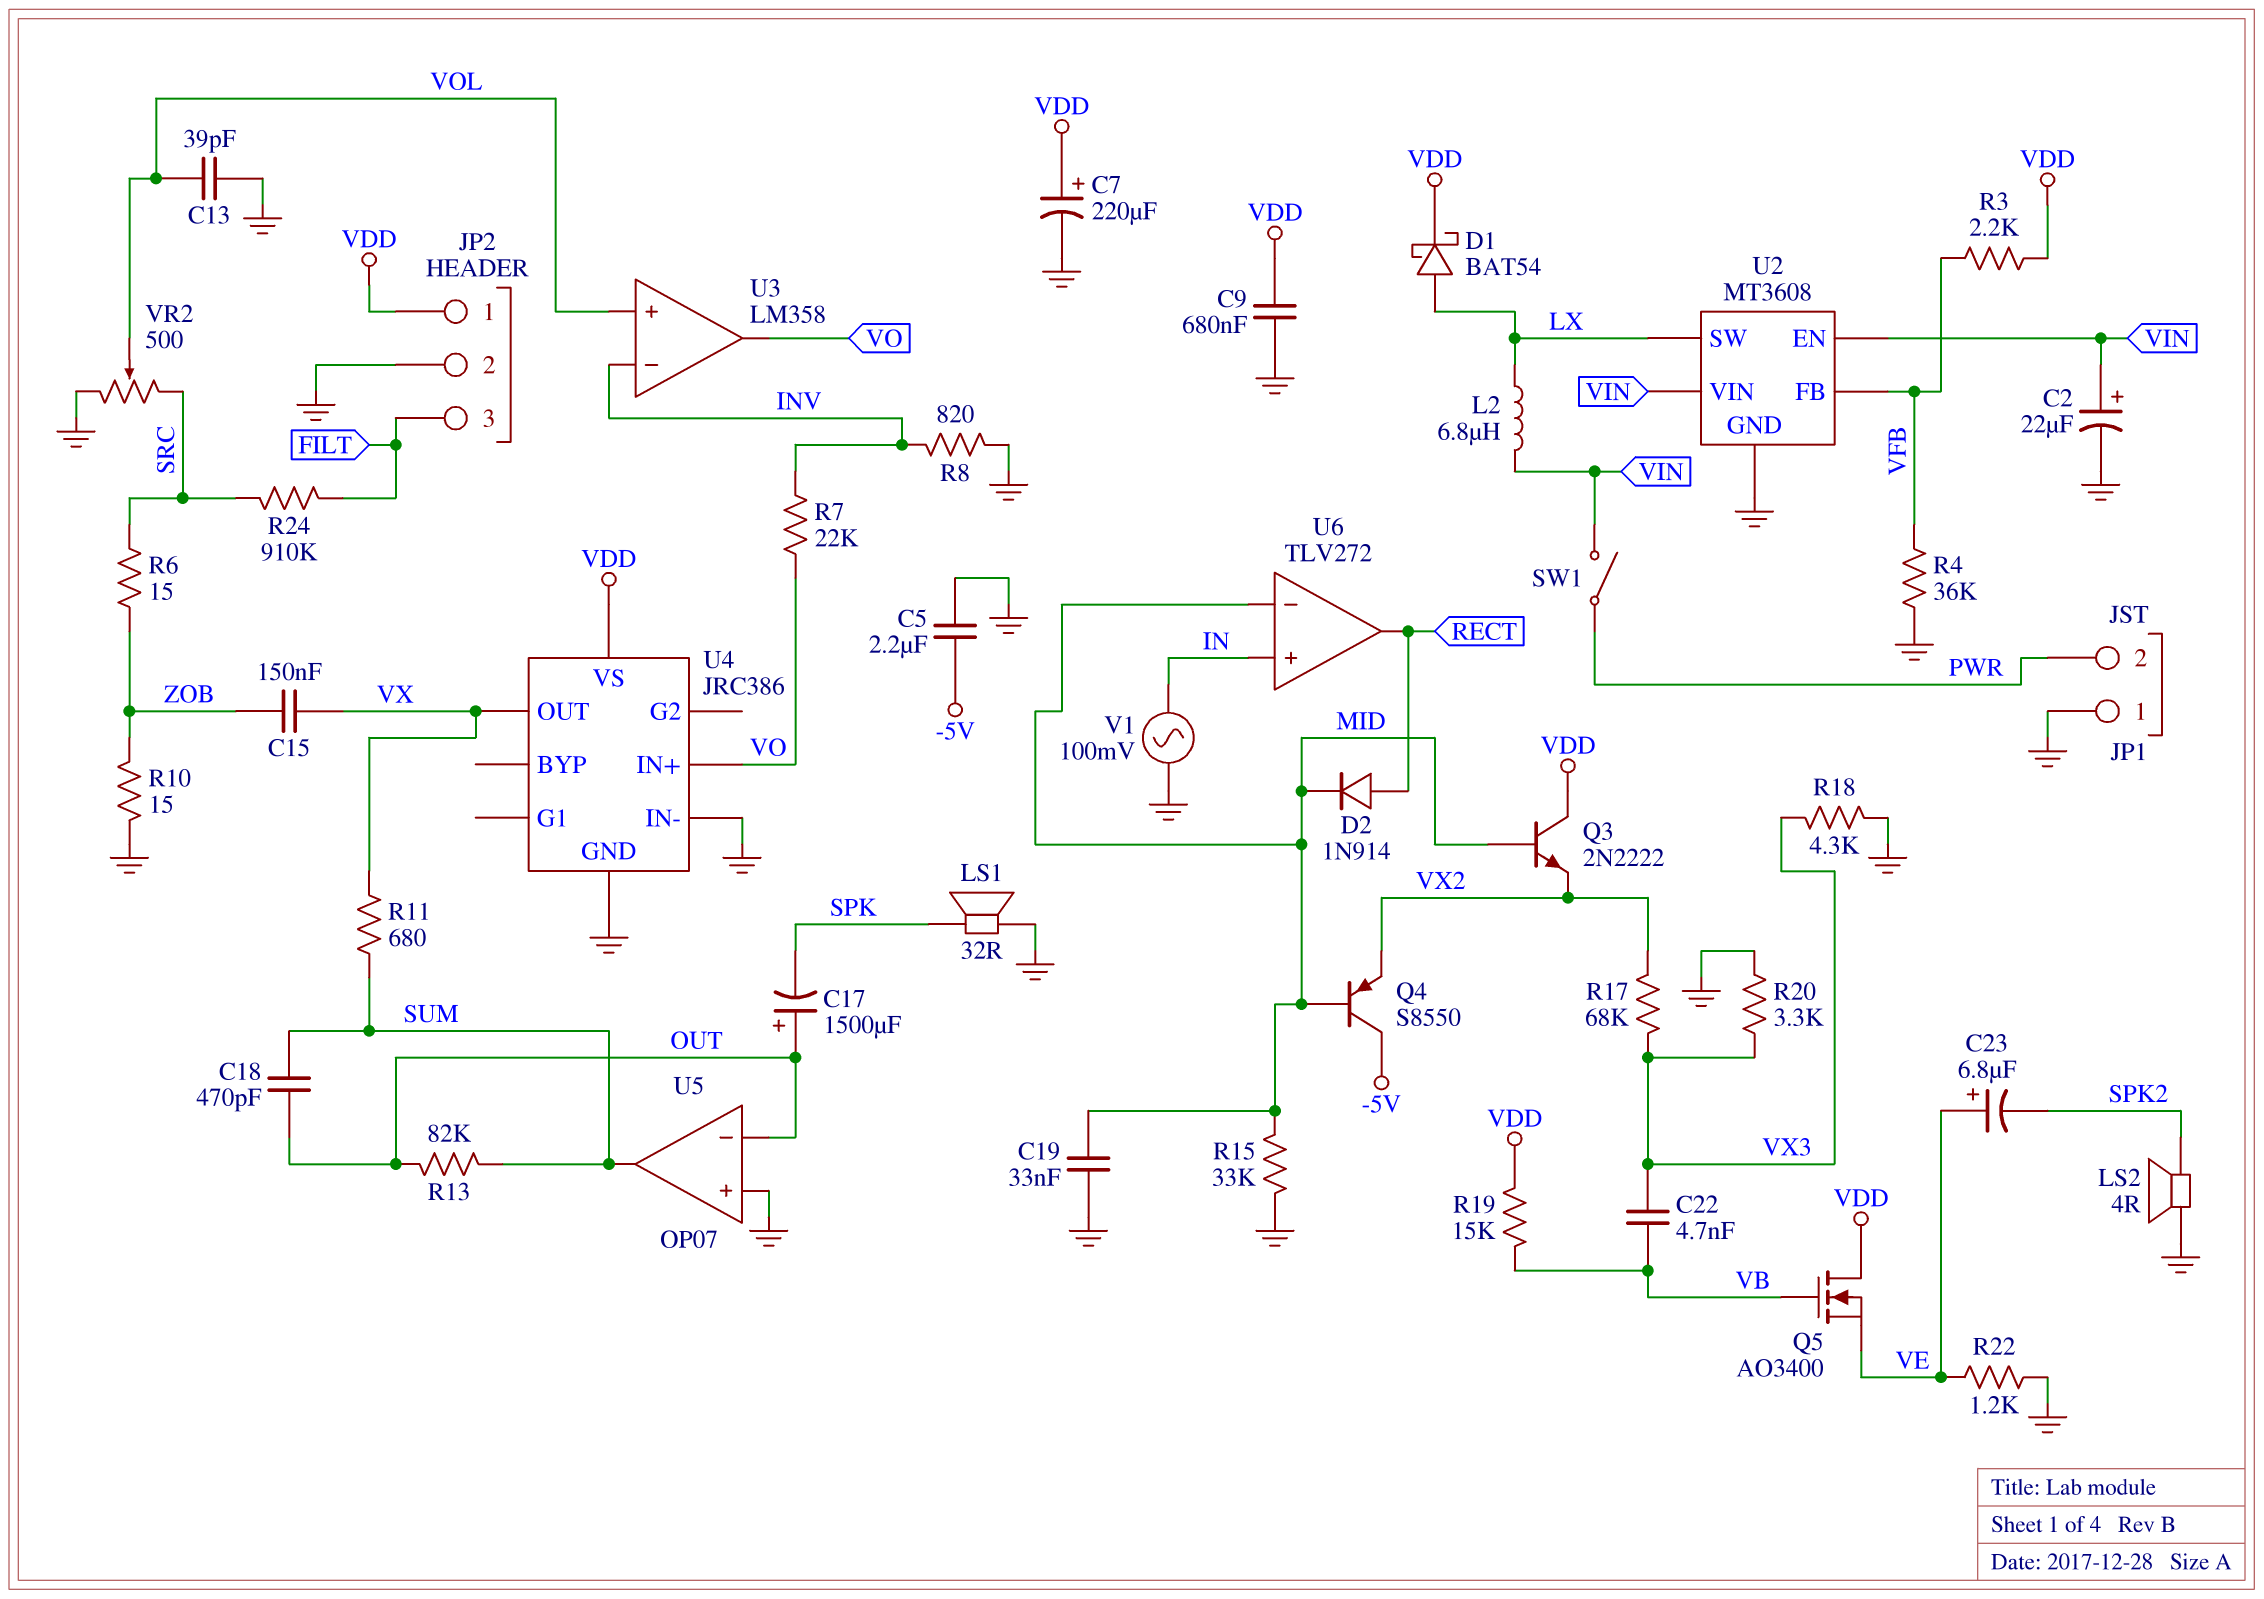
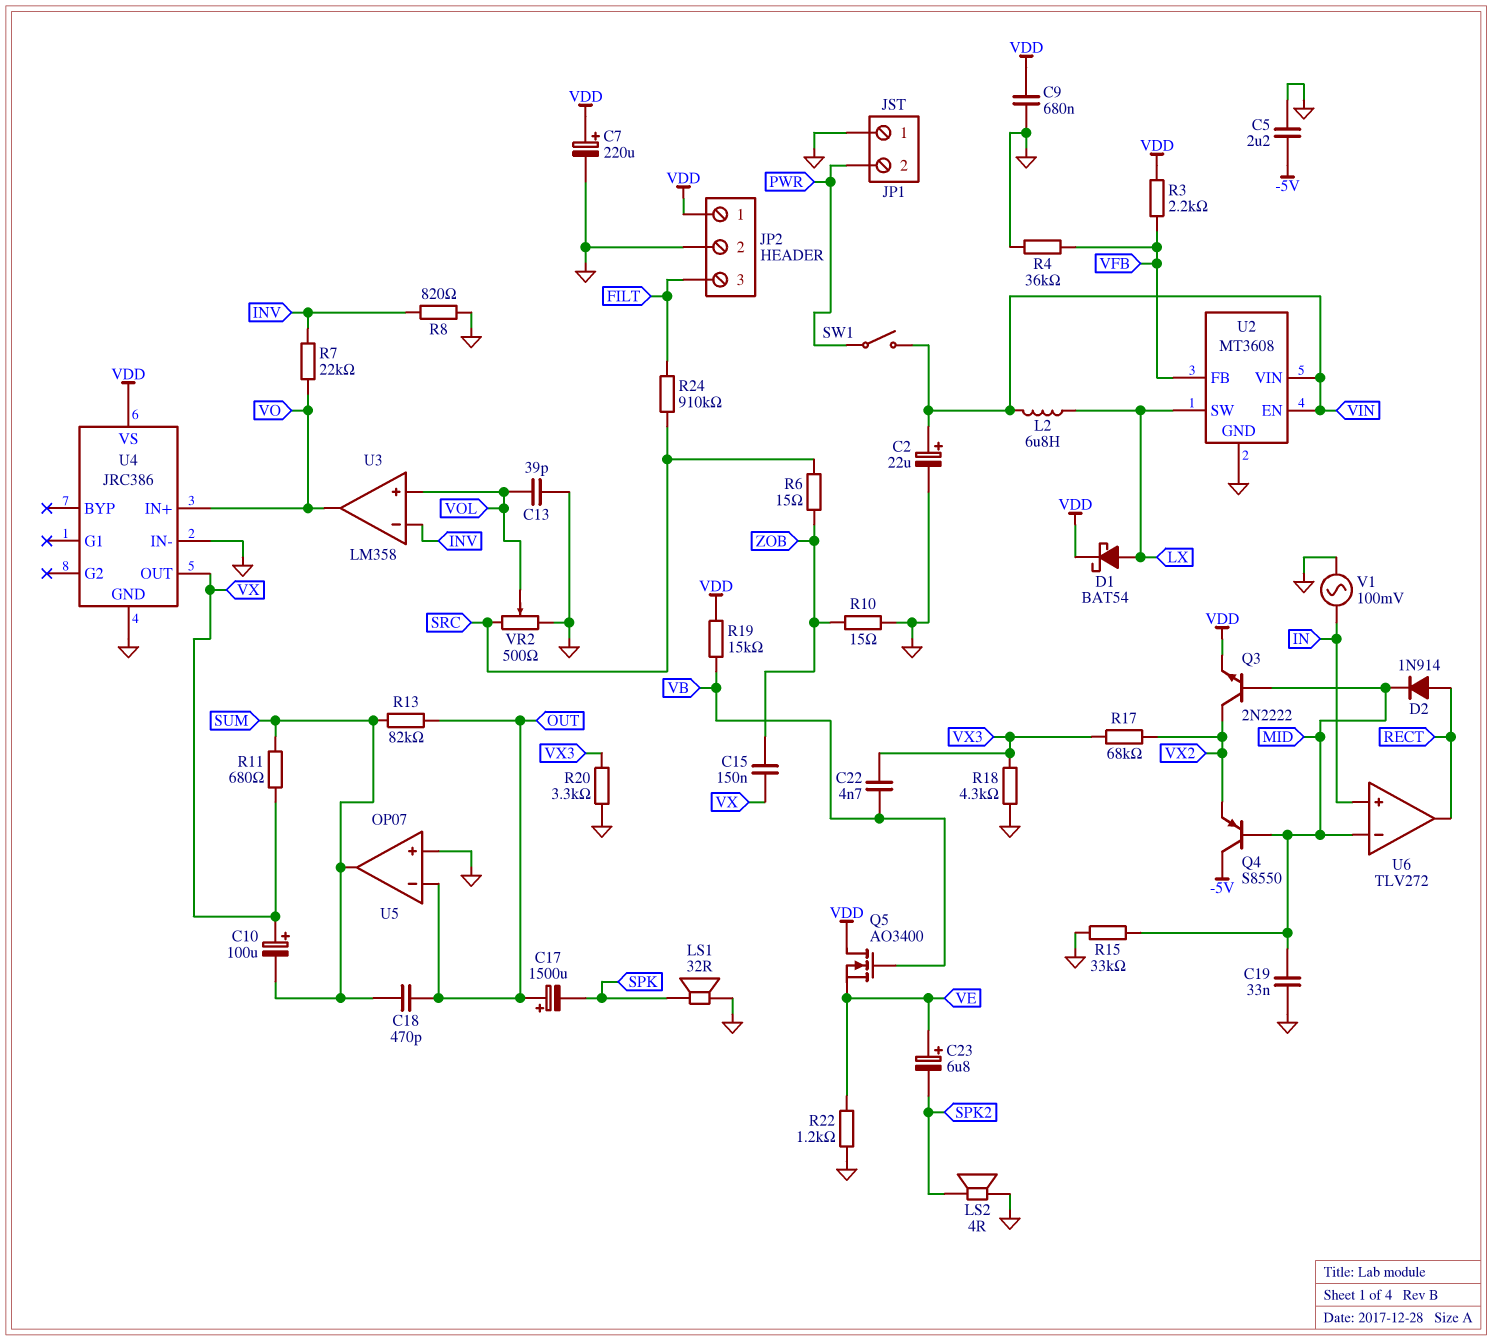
C10: none -> 100uF (plus VX, minus SUM)
Q3: NPN 2N2222 (B MID, C VDD, E VX2) -> NPN 2N2222 (B MID, C VX2, E VDD)

